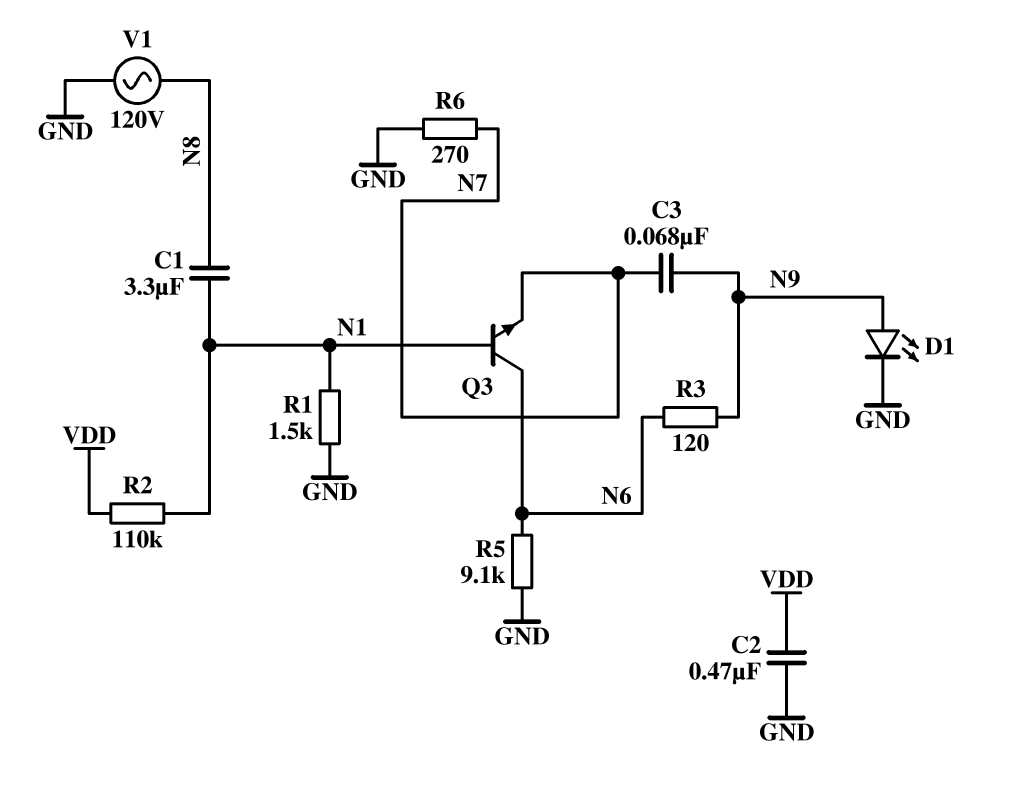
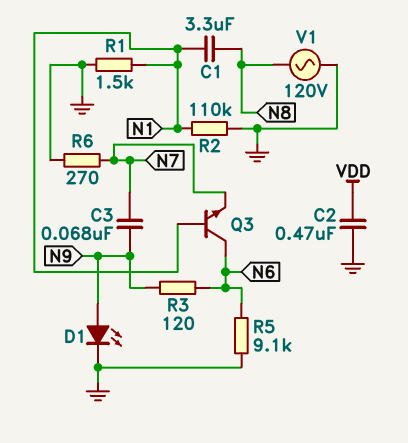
R2: 110k (N1, VDD) -> 110k (GND, N1)

